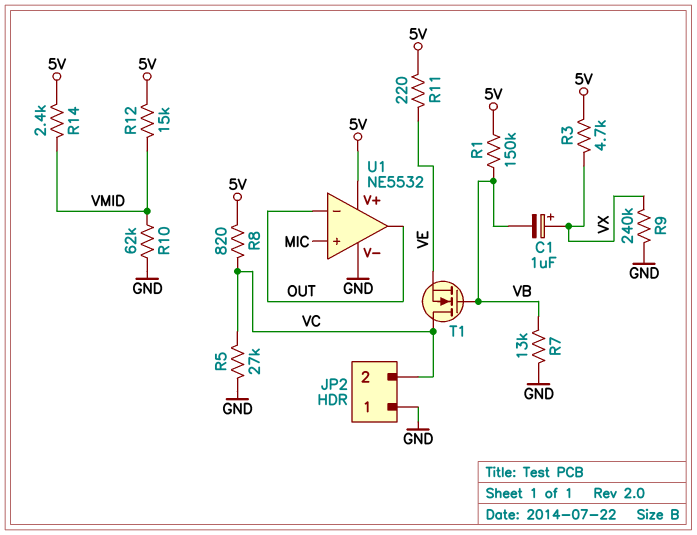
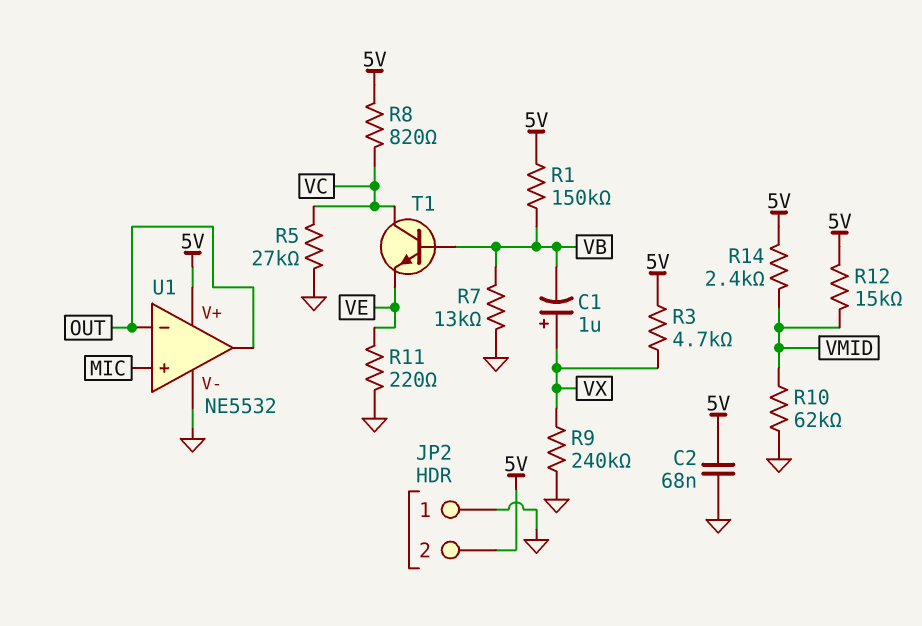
C2: none -> 68nF (5V, GND)
JP2 pin 2: VC -> 5V
R11: 220 (5V, VE) -> 220 (GND, VE)
T1: NMOS (G VB, D VC, S VE) -> NPN (B VB, C VC, E VE)

